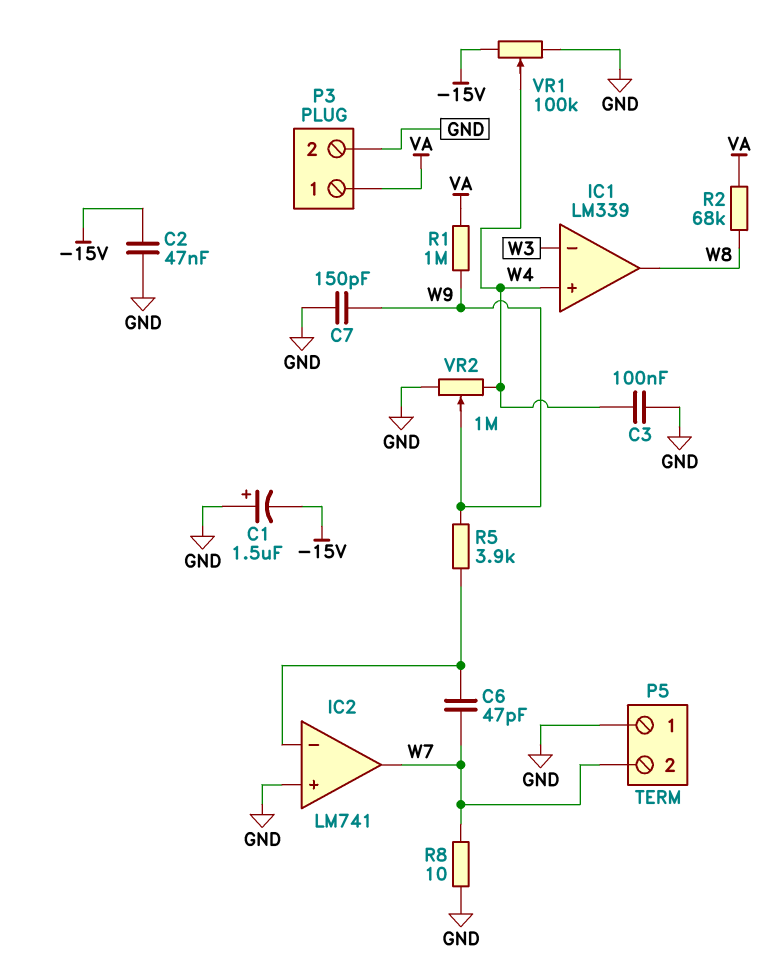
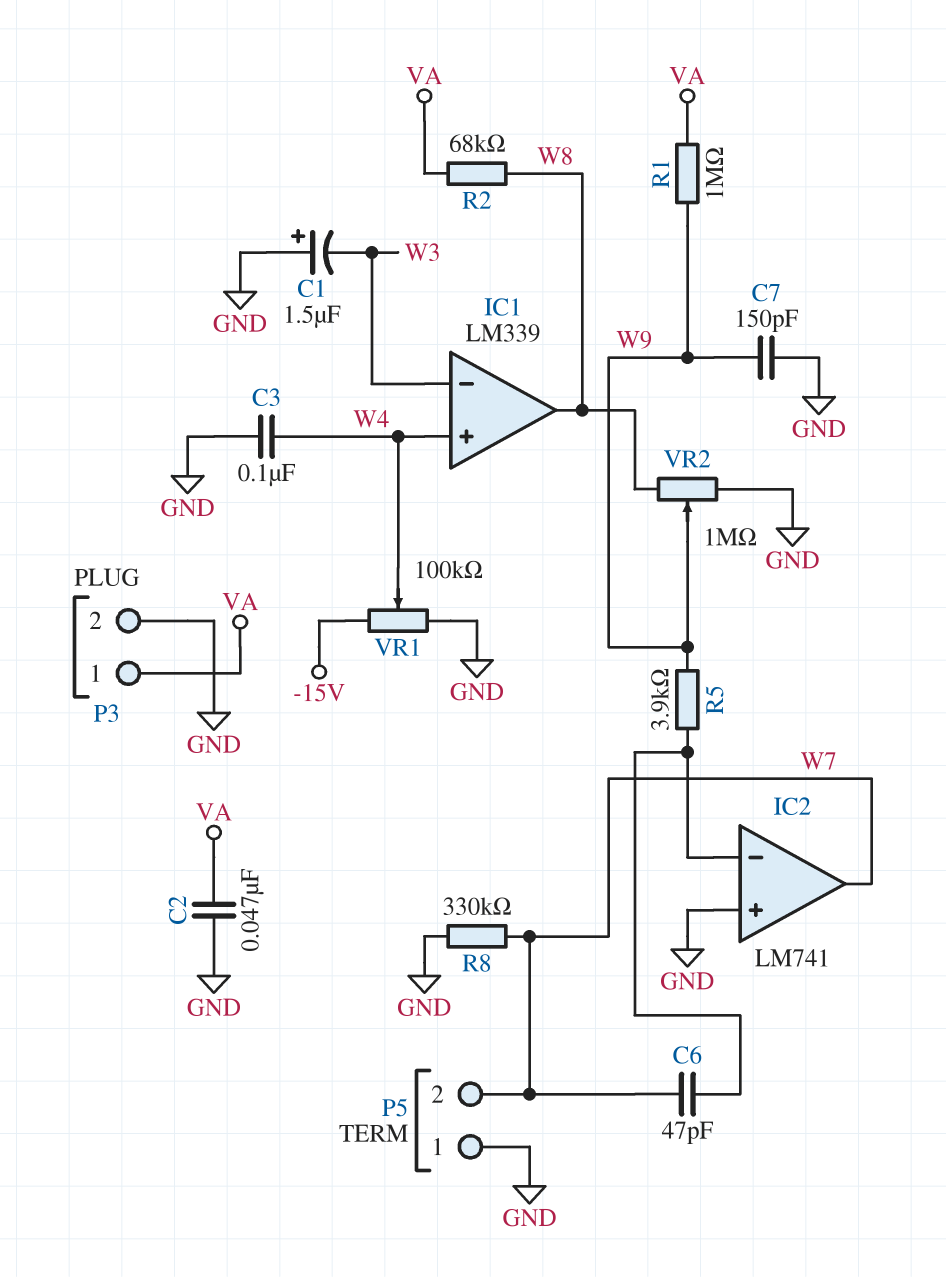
C1: 1.5uF (plus GND, minus -15V) -> 1.5uF (plus GND, minus W3)
C2: 47nF (-15V, GND) -> 47nF (GND, VA)
R8: 10 (GND, W7) -> 330k (GND, W7)
VR2: 1M (GND, W4, wiper W9) -> 1M (GND, W8, wiper W9)

